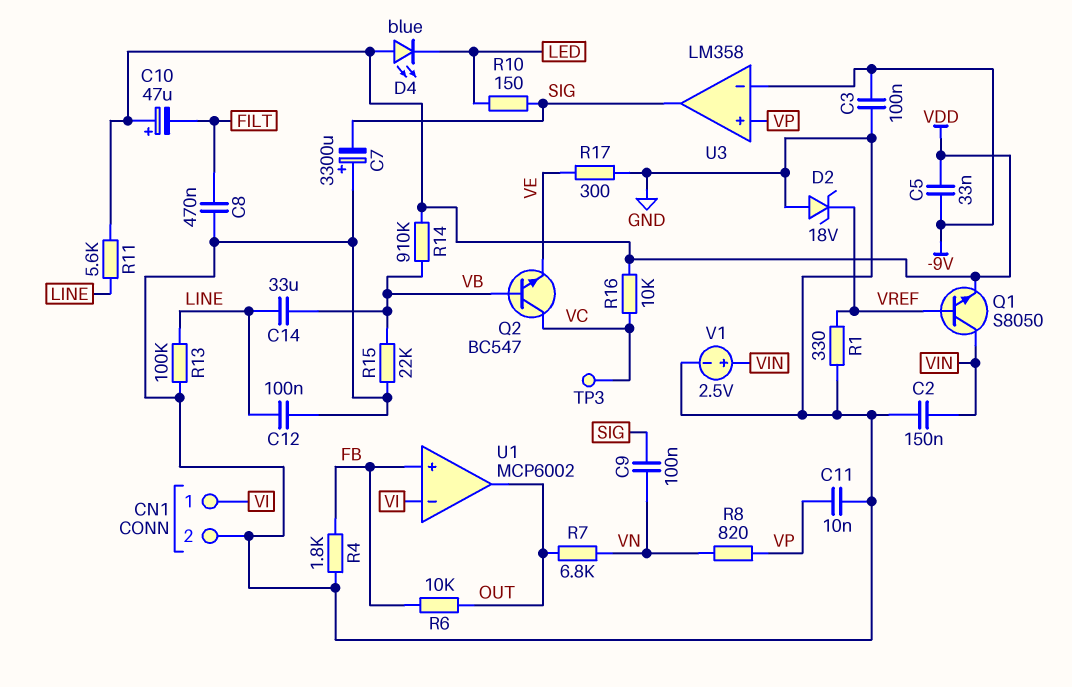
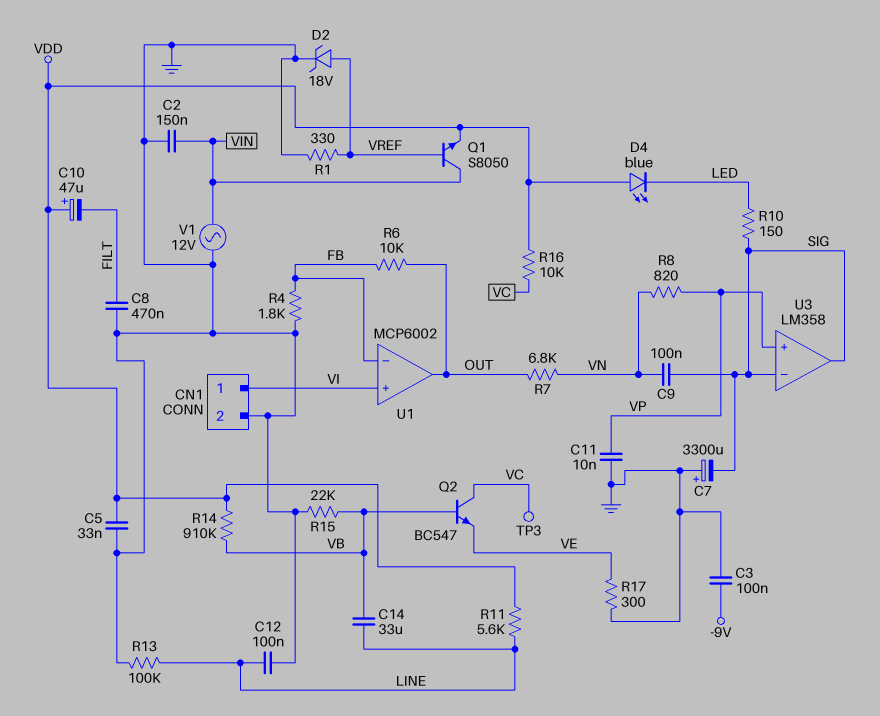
C5: 33nF (-9V, VDD) -> 33nF (GND, VDD)
D2: zener 18V (A GND, K VREF) -> zener 18V (A VREF, K GND)
U1 pin in+: FB -> VI
U1 pin in-: VI -> FB
U3 pin in-: -9V -> SIG
V1: 2.5V (plus VIN, minus GND) -> AC 12V (GND, VIN)

